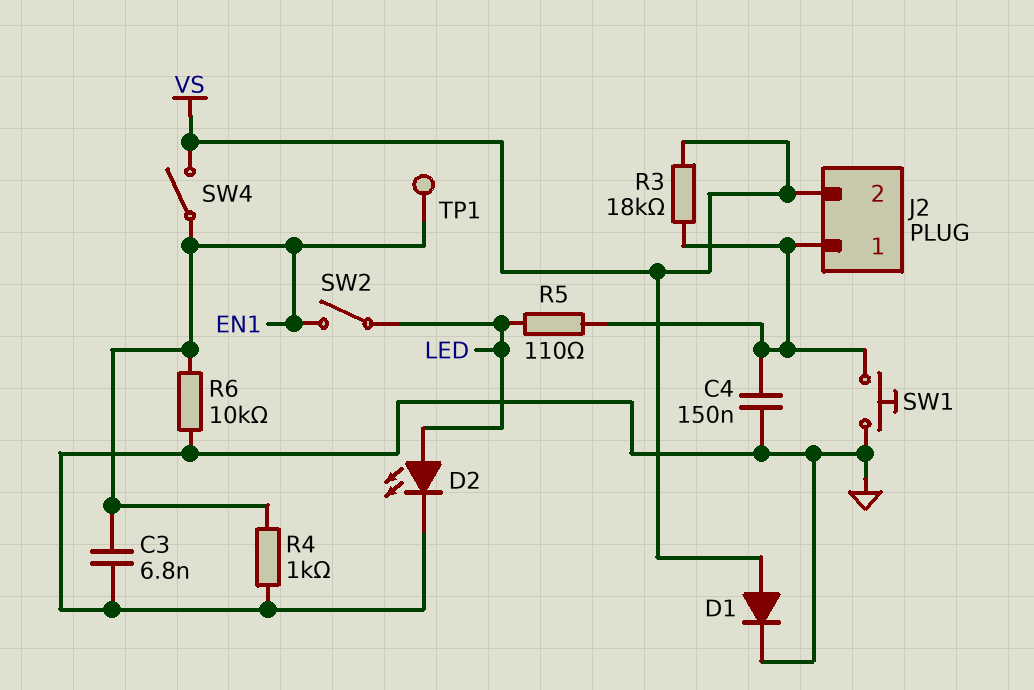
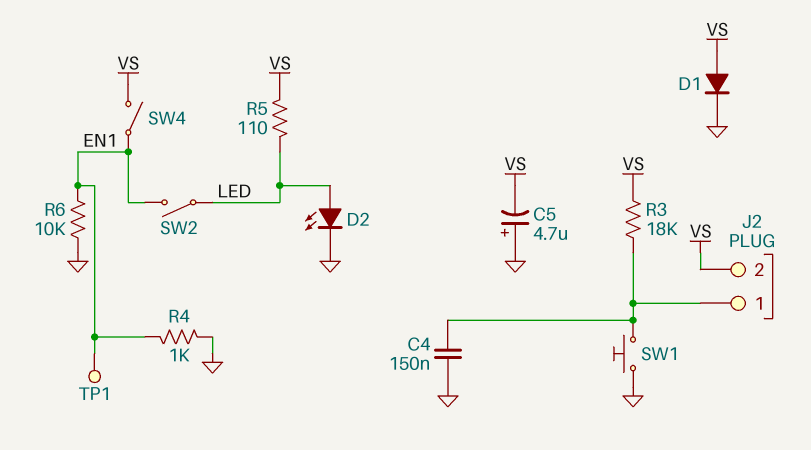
C3: 6.8nF (EN1, GND) -> none
C5: none -> 4.7uF (plus GND, minus VS)
R5: 110 (J2/1, LED) -> 110 (LED, VS)

